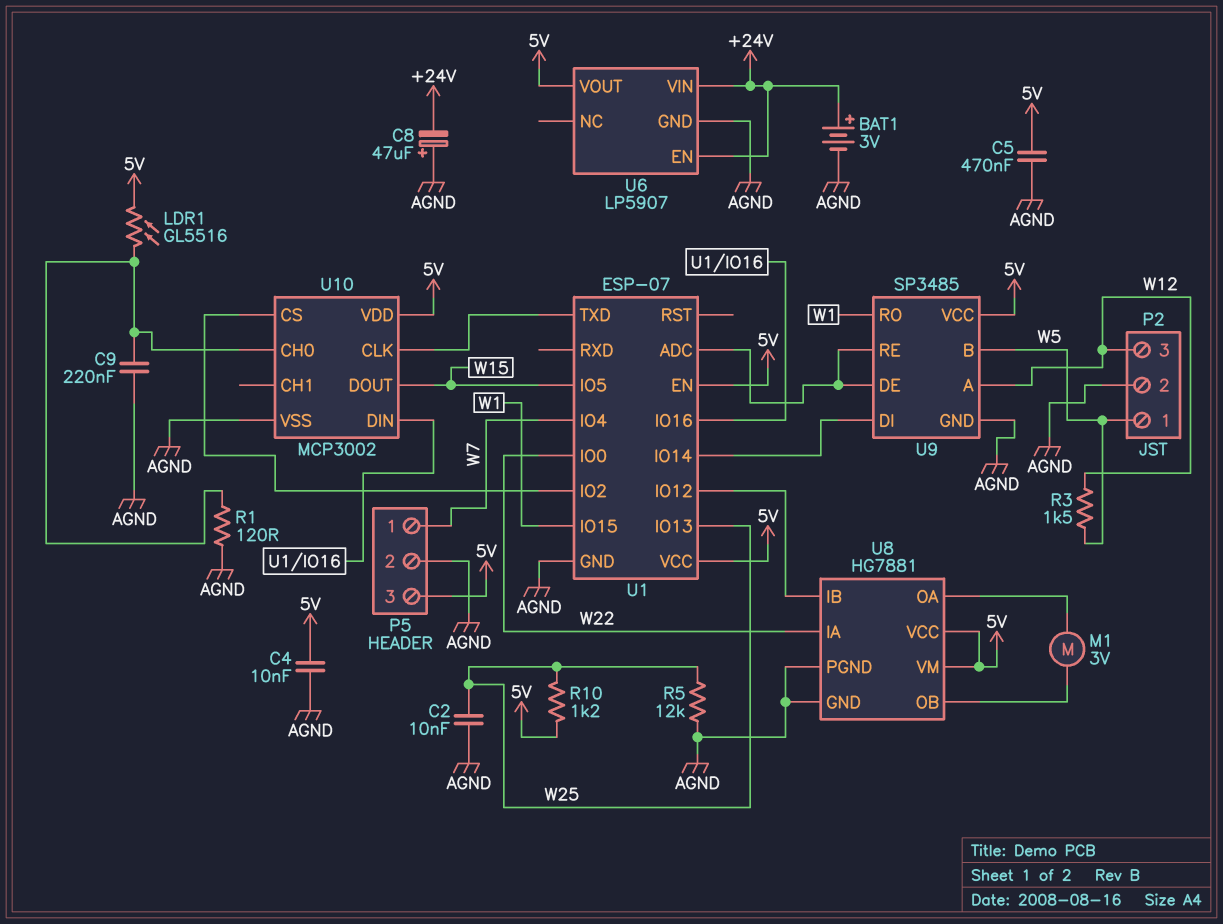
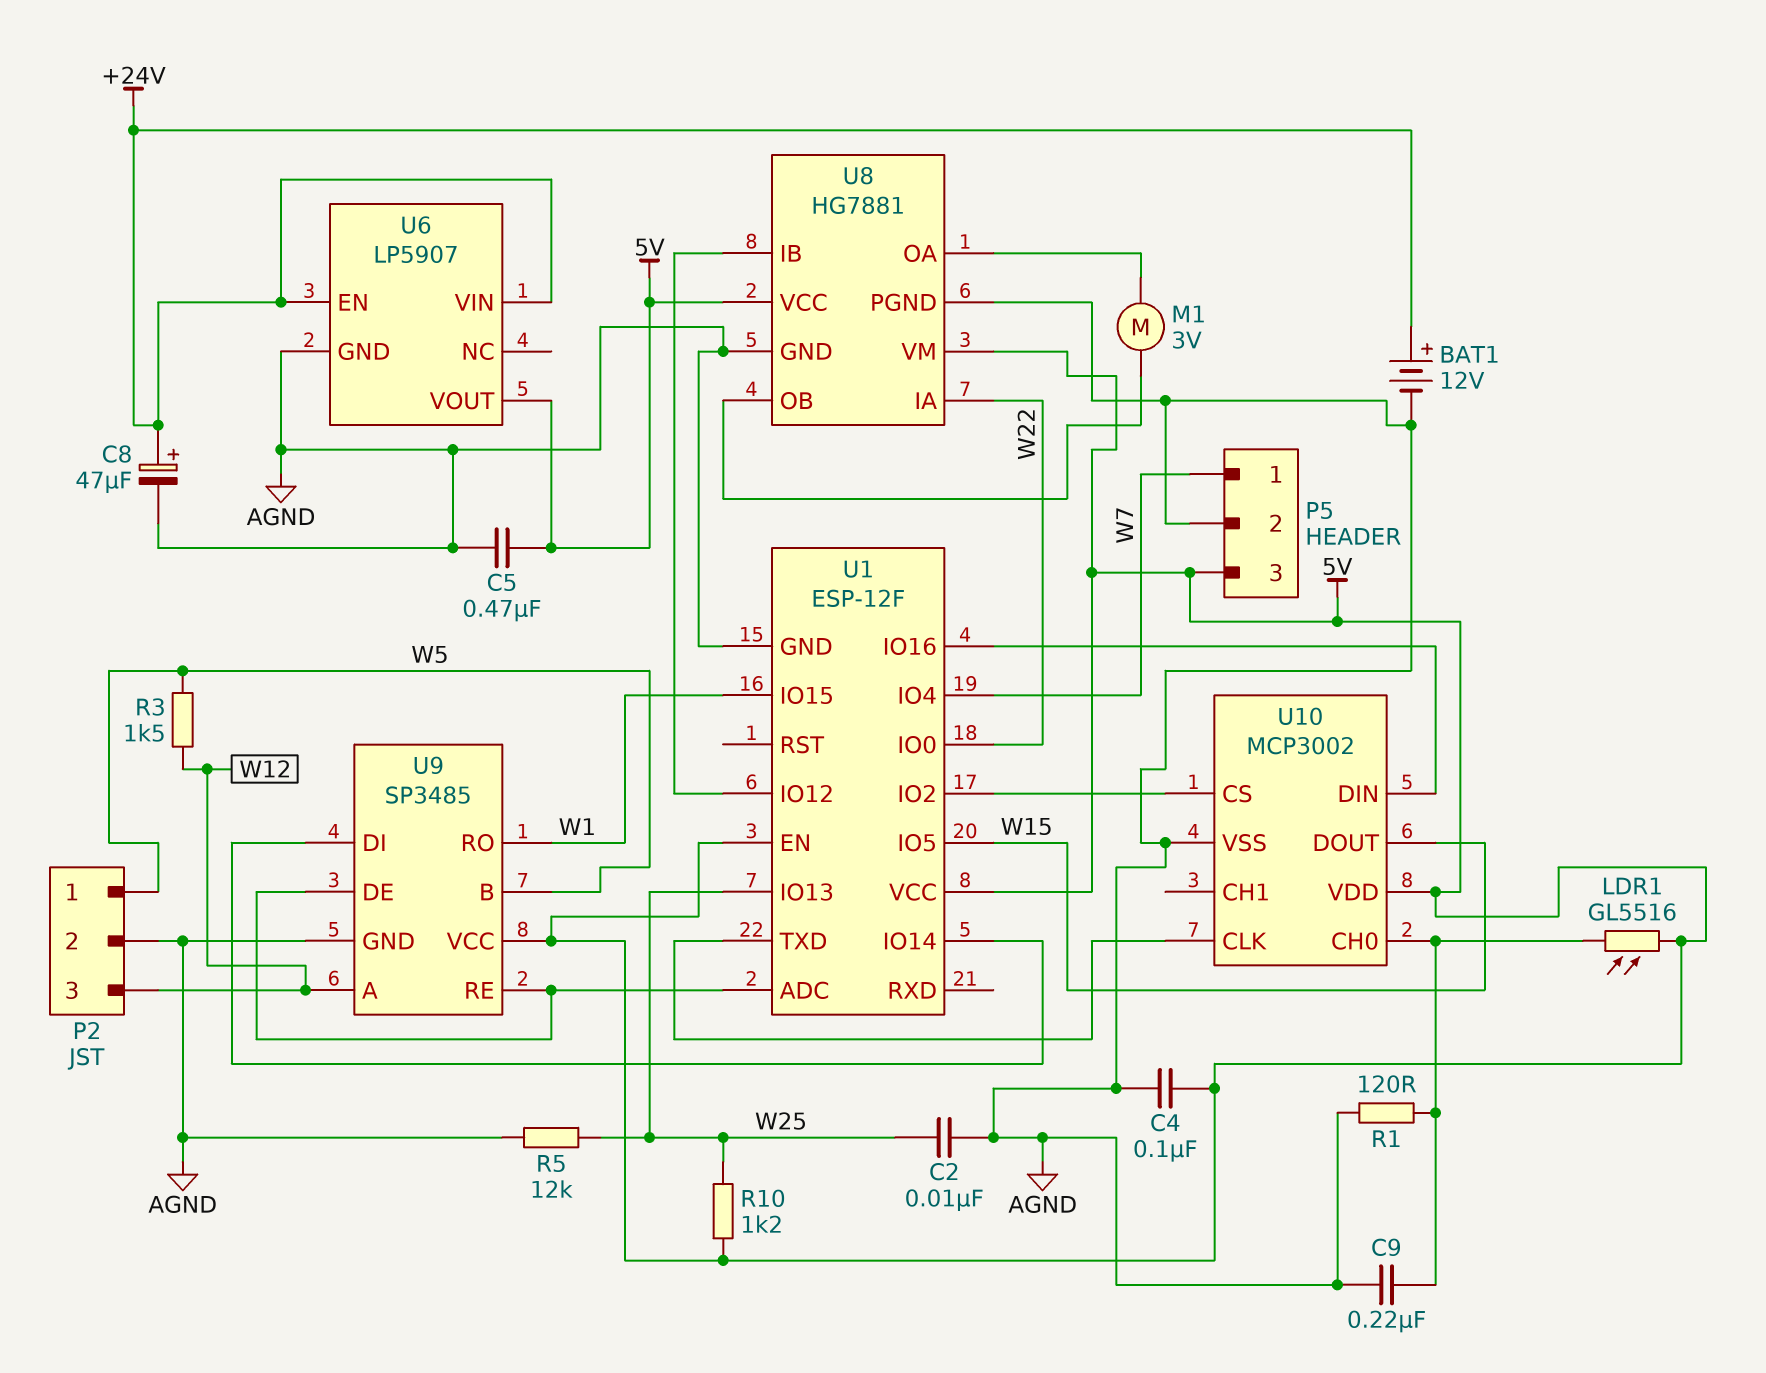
BAT1: 3V (plus +24V, minus AGND) -> 12V (plus +24V, minus AGND)
C4: 10nF (5V, AGND) -> 100nF (5V, AGND)
C8: 47uF (plus AGND, minus +24V) -> 47uF (plus +24V, minus AGND)
U1: ESP-07 -> ESP-12F

